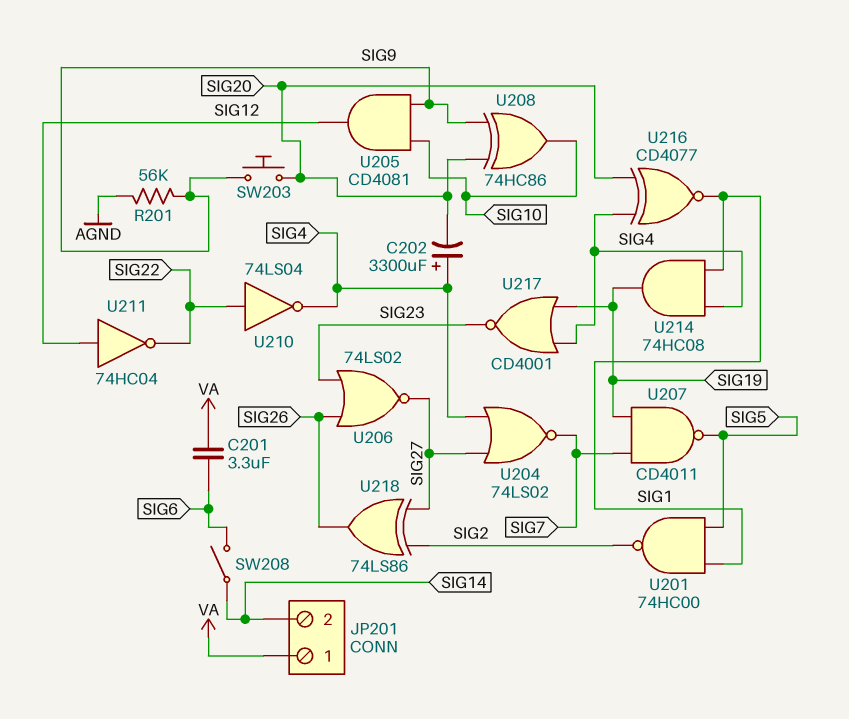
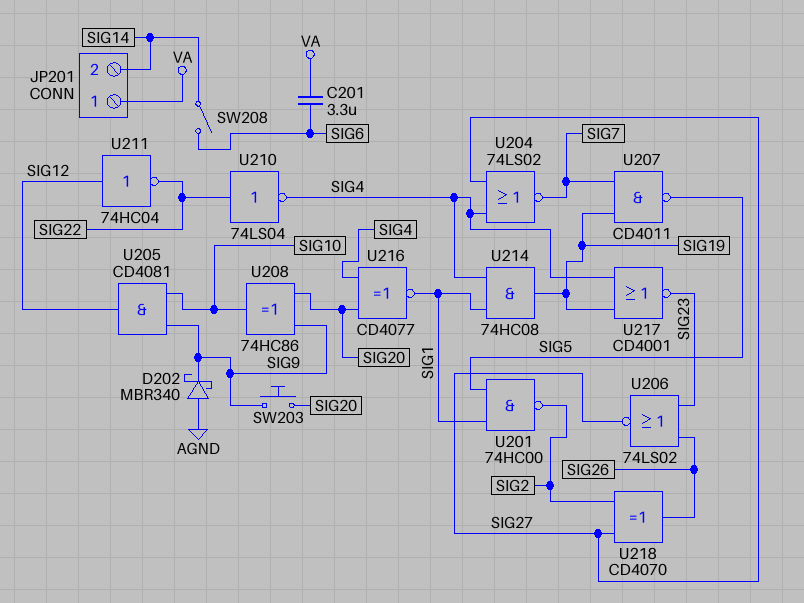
C202: 3300uF (plus SIG4, minus SIG20) -> none
D202: none -> schottky MBR340 (A AGND, K SIG9)
R201: 56k (AGND, SIG9) -> none
U218: XOR 74LS86 (in SIG2, in SIG27, out SIG26) -> XOR CD4070 (in SIG2, in SIG27, out SIG26)

